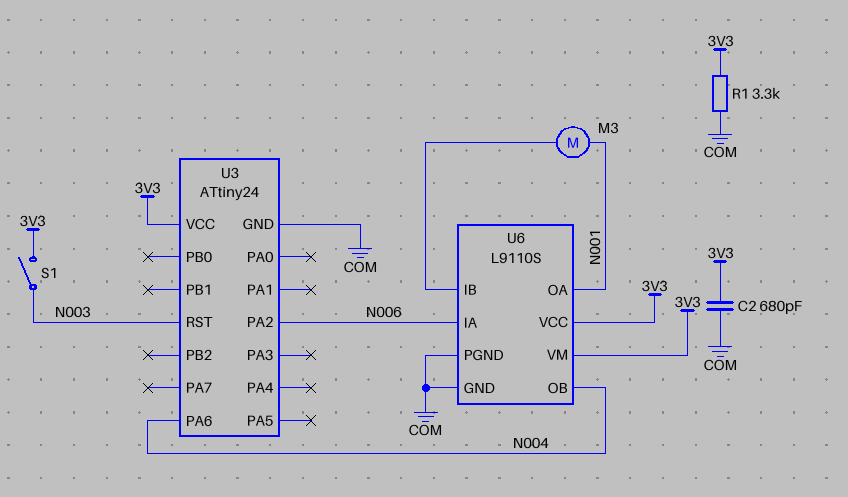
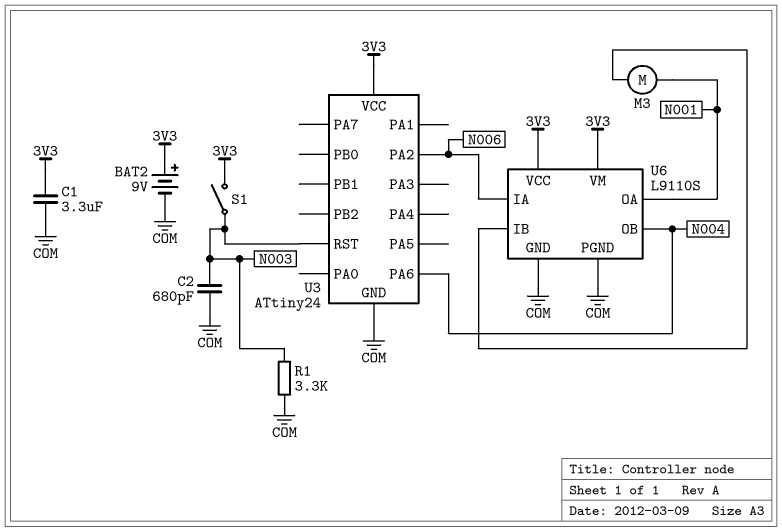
BAT2: none -> 9V (plus 3V3, minus COM)
C1: none -> 3.3uF (3V3, COM)
C2: 680pF (3V3, COM) -> 680pF (COM, N003)
R1: 3.3k (3V3, COM) -> 3.3k (COM, N003)

